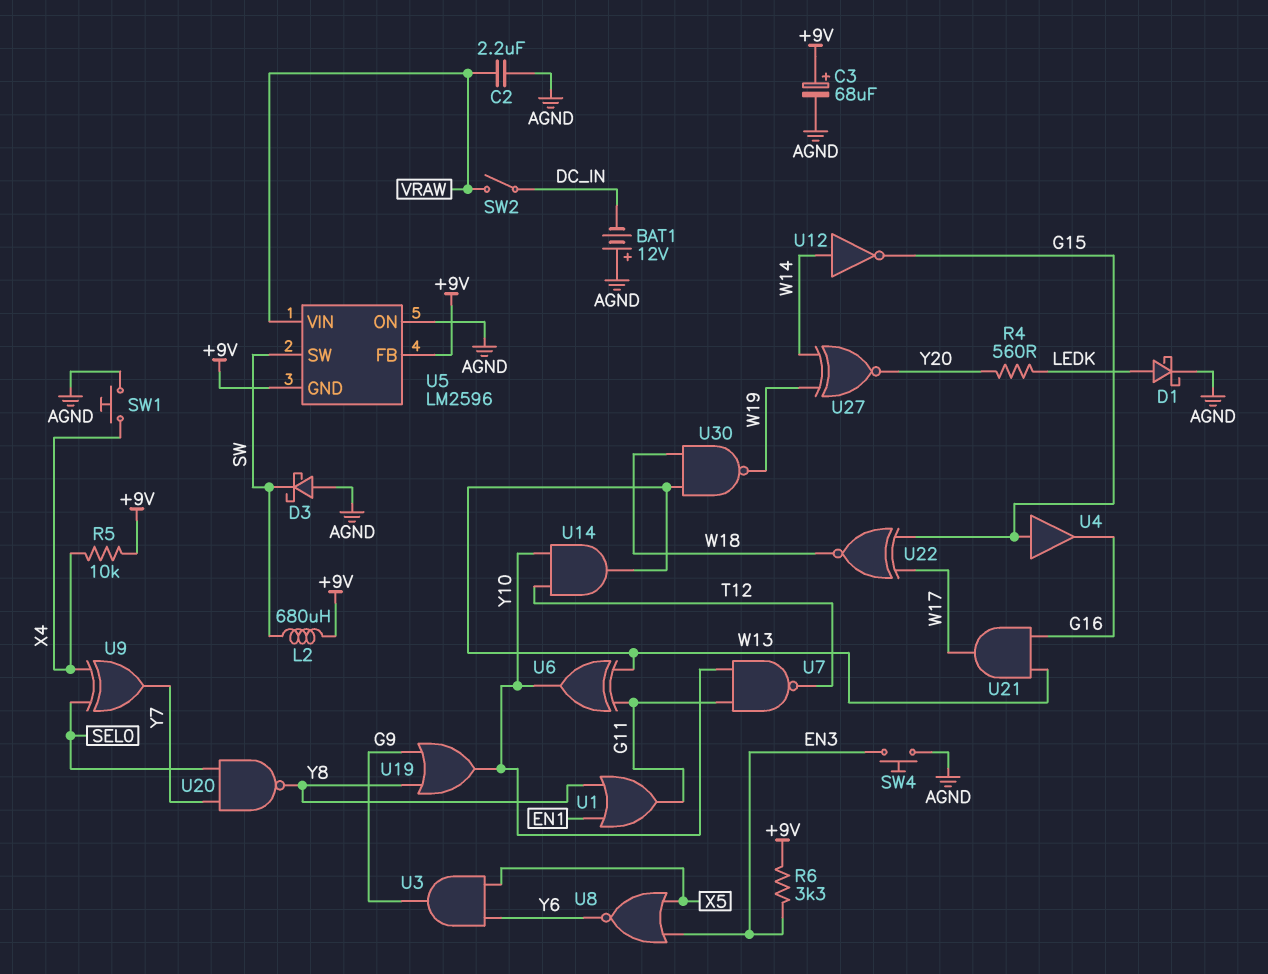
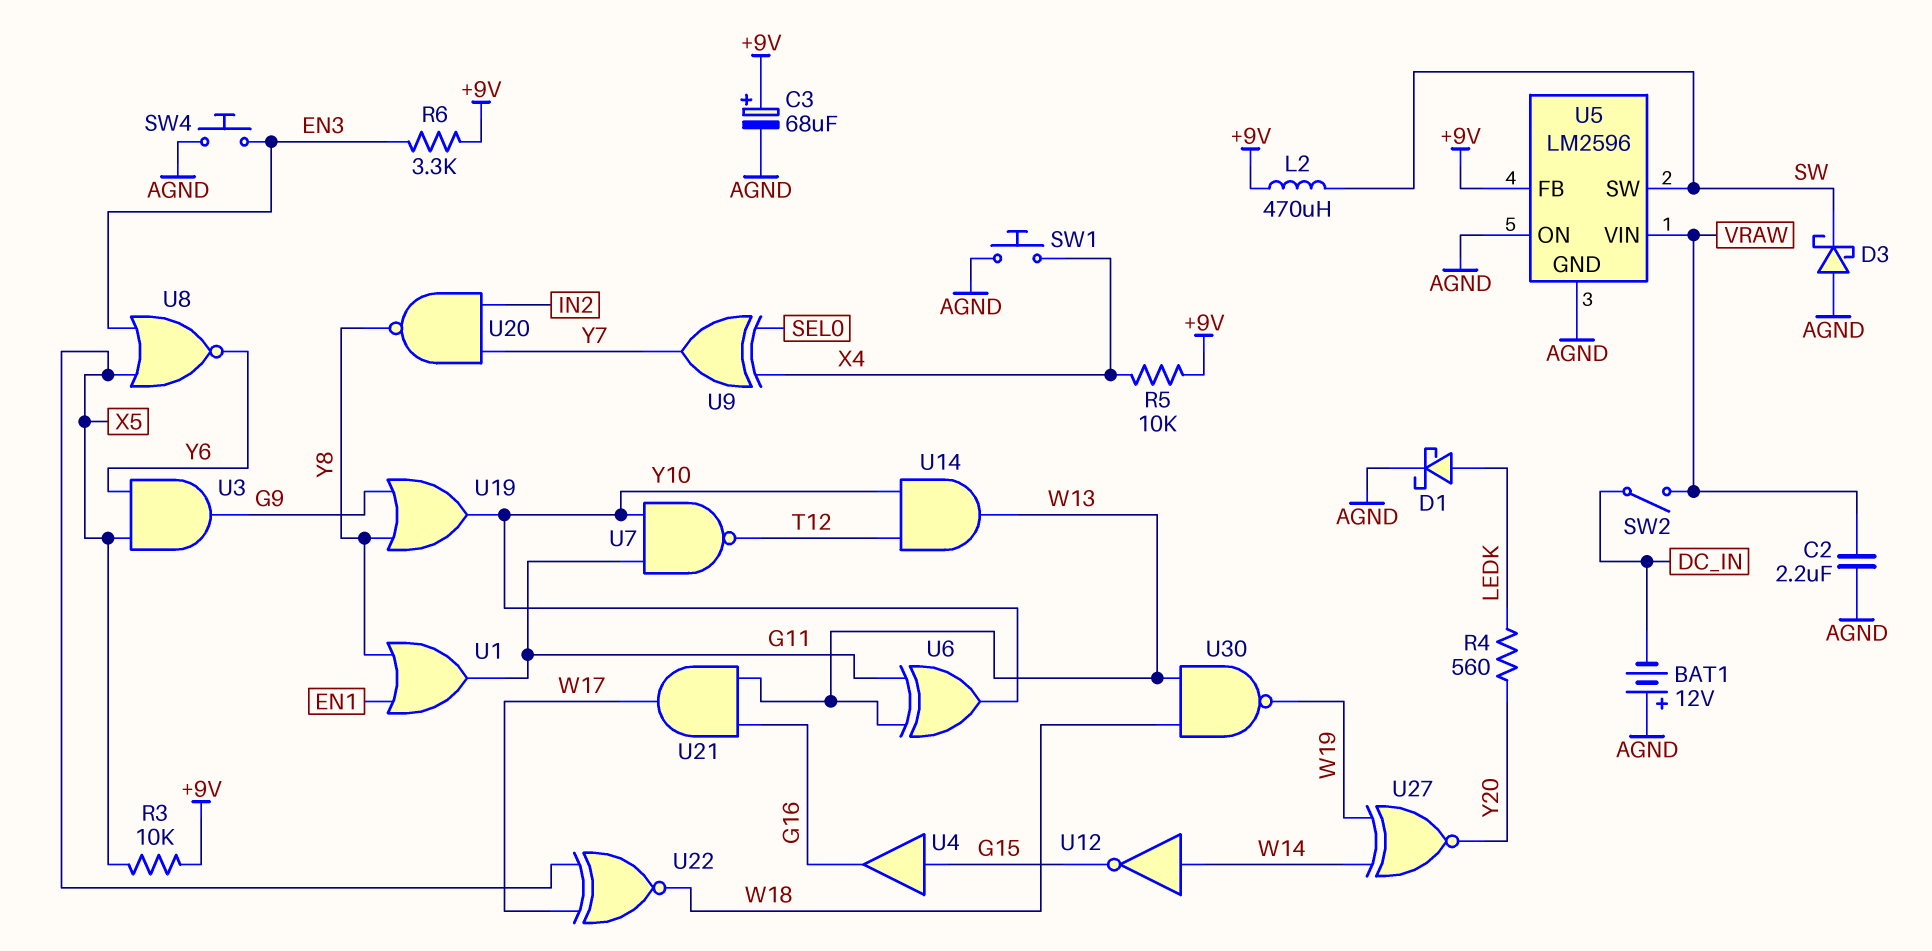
L2: 680uH (+9V, SW) -> 470uH (+9V, SW)
R3: none -> 10k (+9V, X5)
U5 pin GND: +9V -> AGND
U20: NAND (in SEL0, in Y7, out Y8) -> NAND (in IN2, in Y7, out Y8)
U22: XNOR (in G15, in W17, out W18) -> XNOR (in W17, in X5, out W18)

